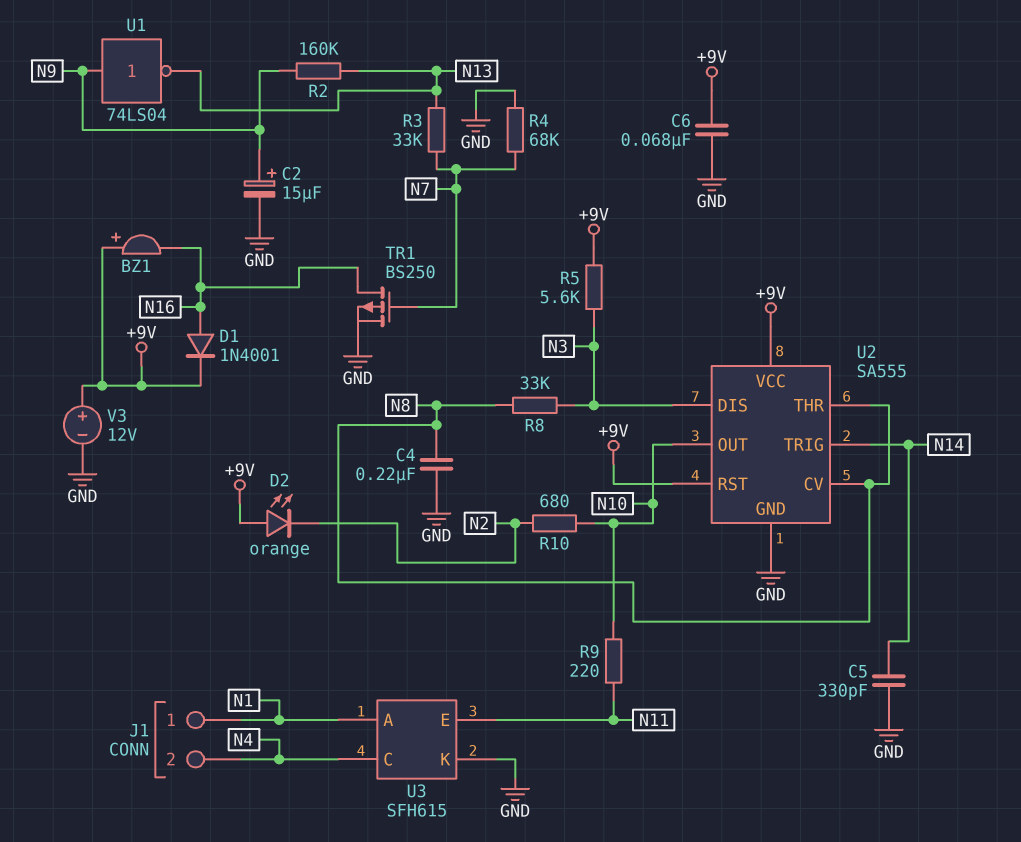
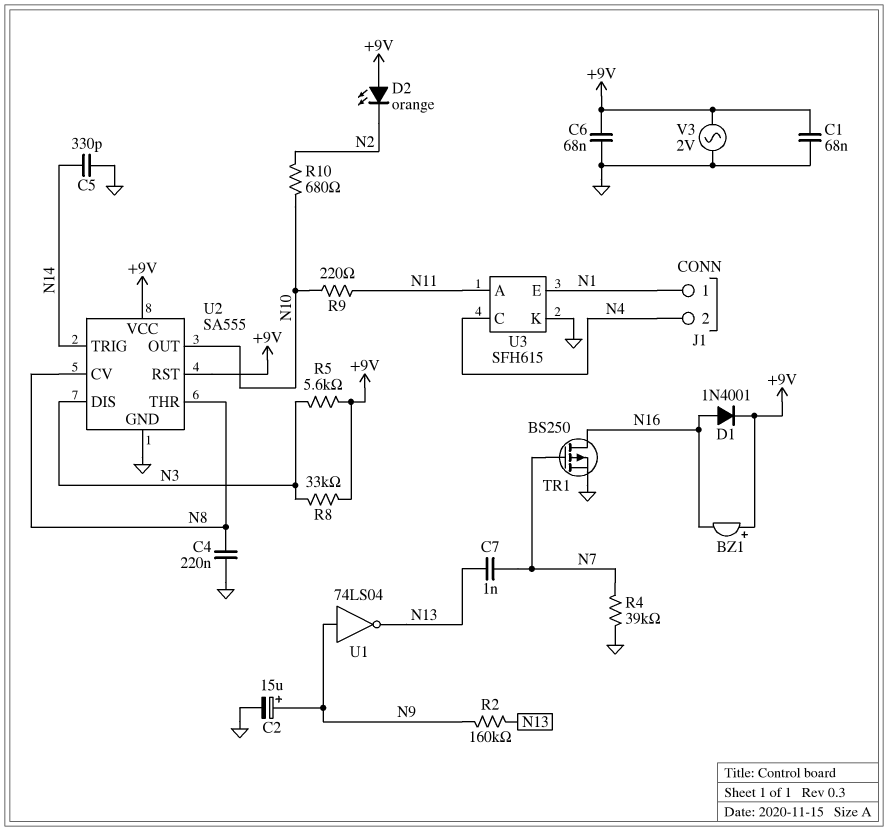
C1: none -> 68nF (+9V, GND)
C7: none -> 1nF (N7, N13)
R3: 33k (N7, N13) -> none
R4: 68k (GND, N7) -> 39k (GND, N7)
R8: 33k (N3, N8) -> 33k (+9V, N3)
U3 pin A: N1 -> N11
U3 pin E: N11 -> N1
V3: 12V (plus +9V, minus GND) -> AC 2V (+9V, GND)

